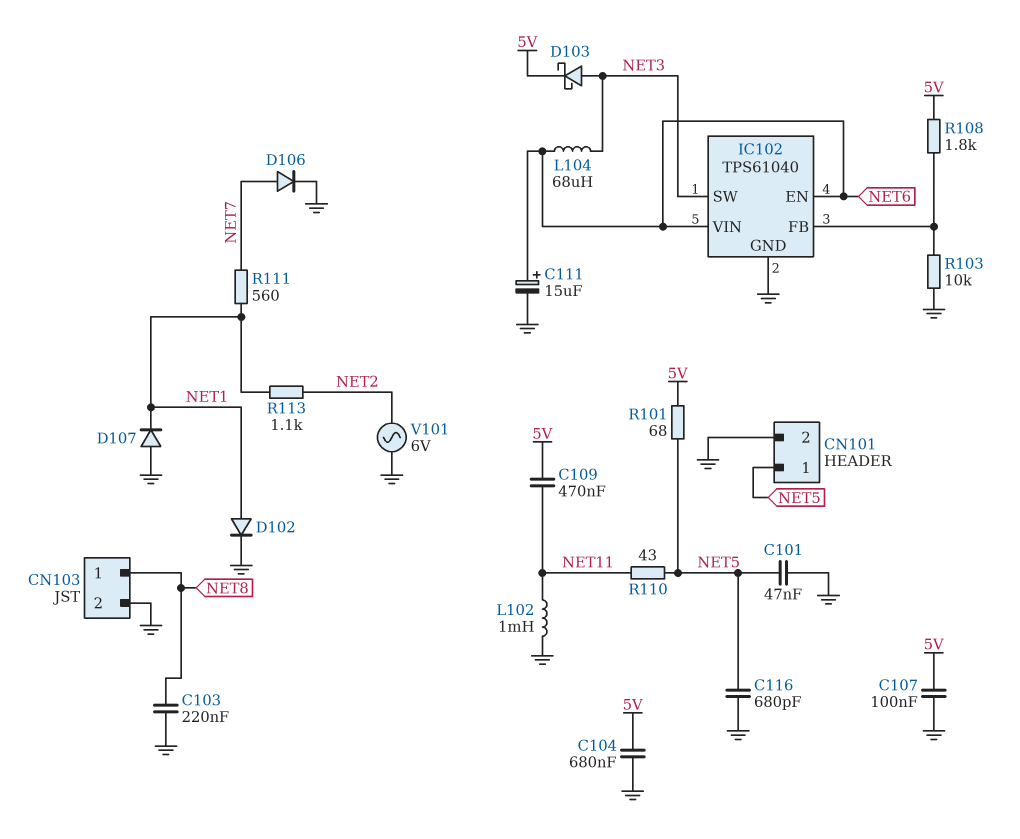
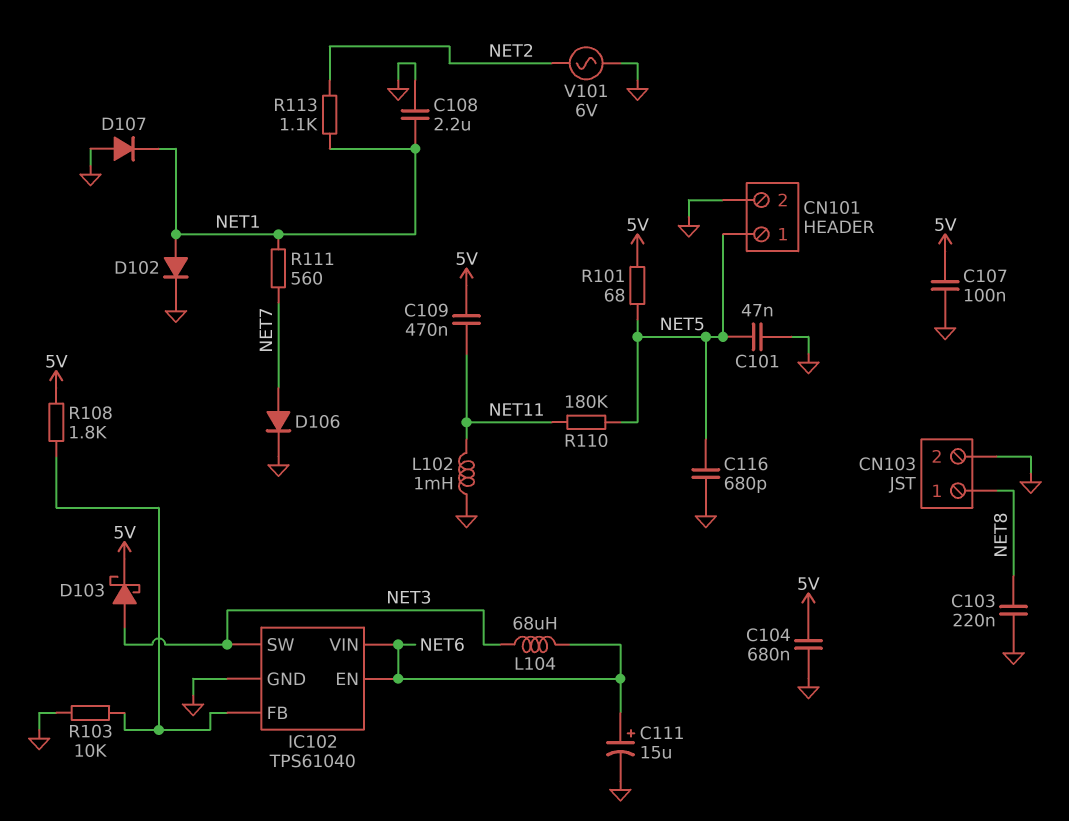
C108: none -> 2.2uF (GND, NET1)
R110: 43 (NET5, NET11) -> 180k (NET5, NET11)

